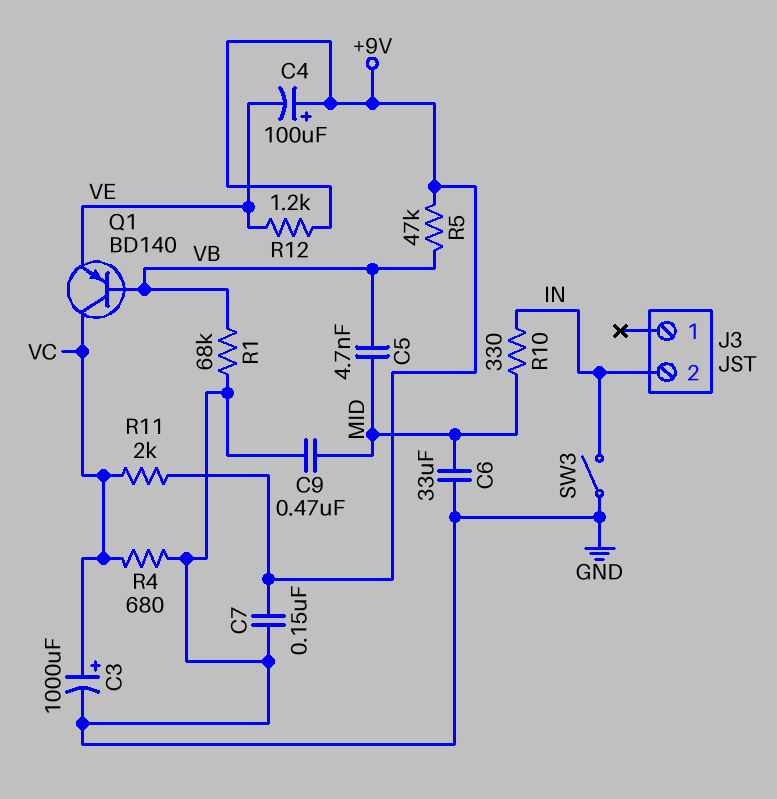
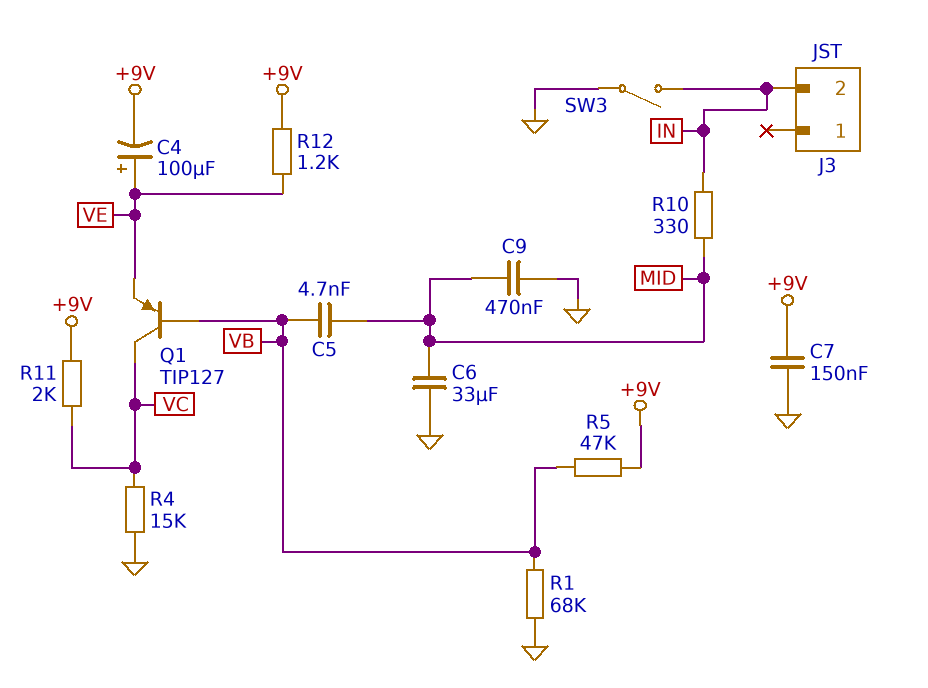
C3: 1000uF (plus VC, minus GND) -> none
C4: 100uF (plus +9V, minus VE) -> 100uF (plus VE, minus +9V)
Q1: PNP BD140 (B VB, C VC, E VE) -> PNP TIP127 (B VB, C VC, E VE)
R4: 680 (GND, VC) -> 15k (GND, VC)

